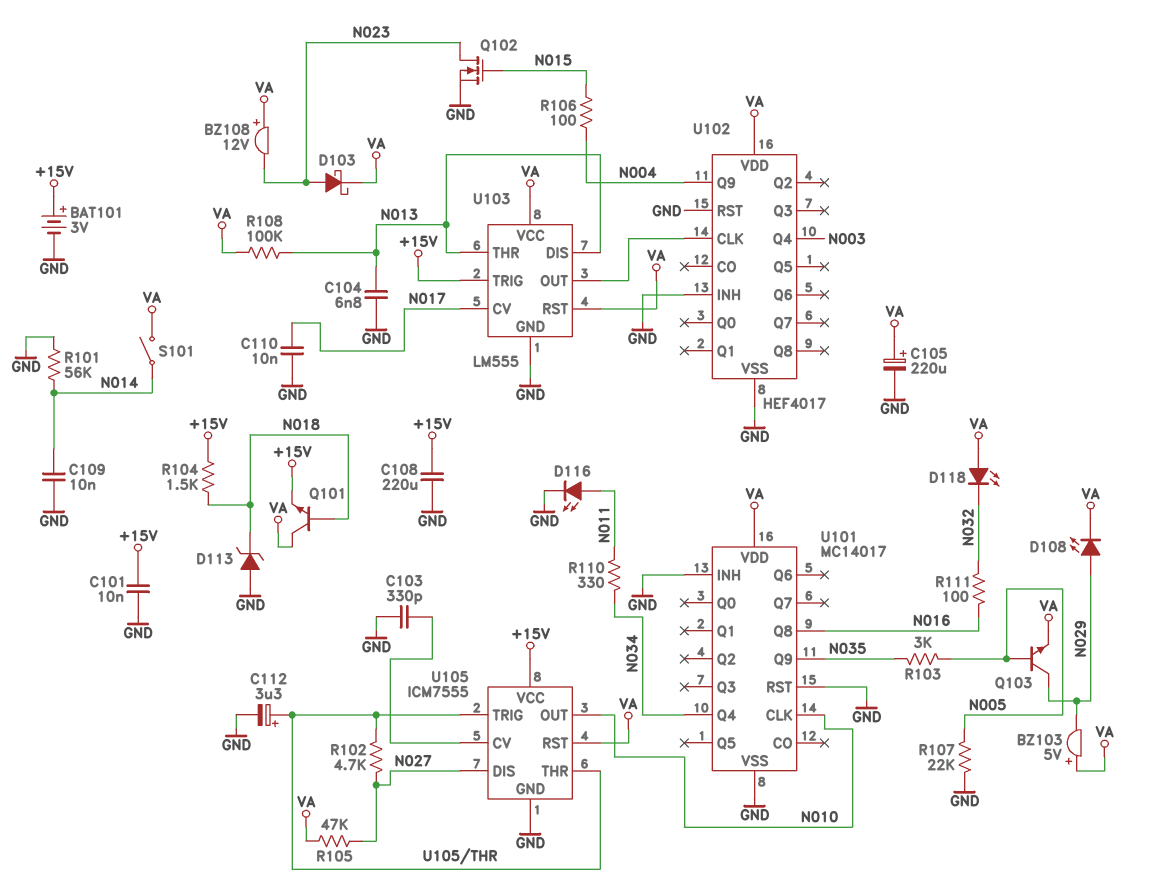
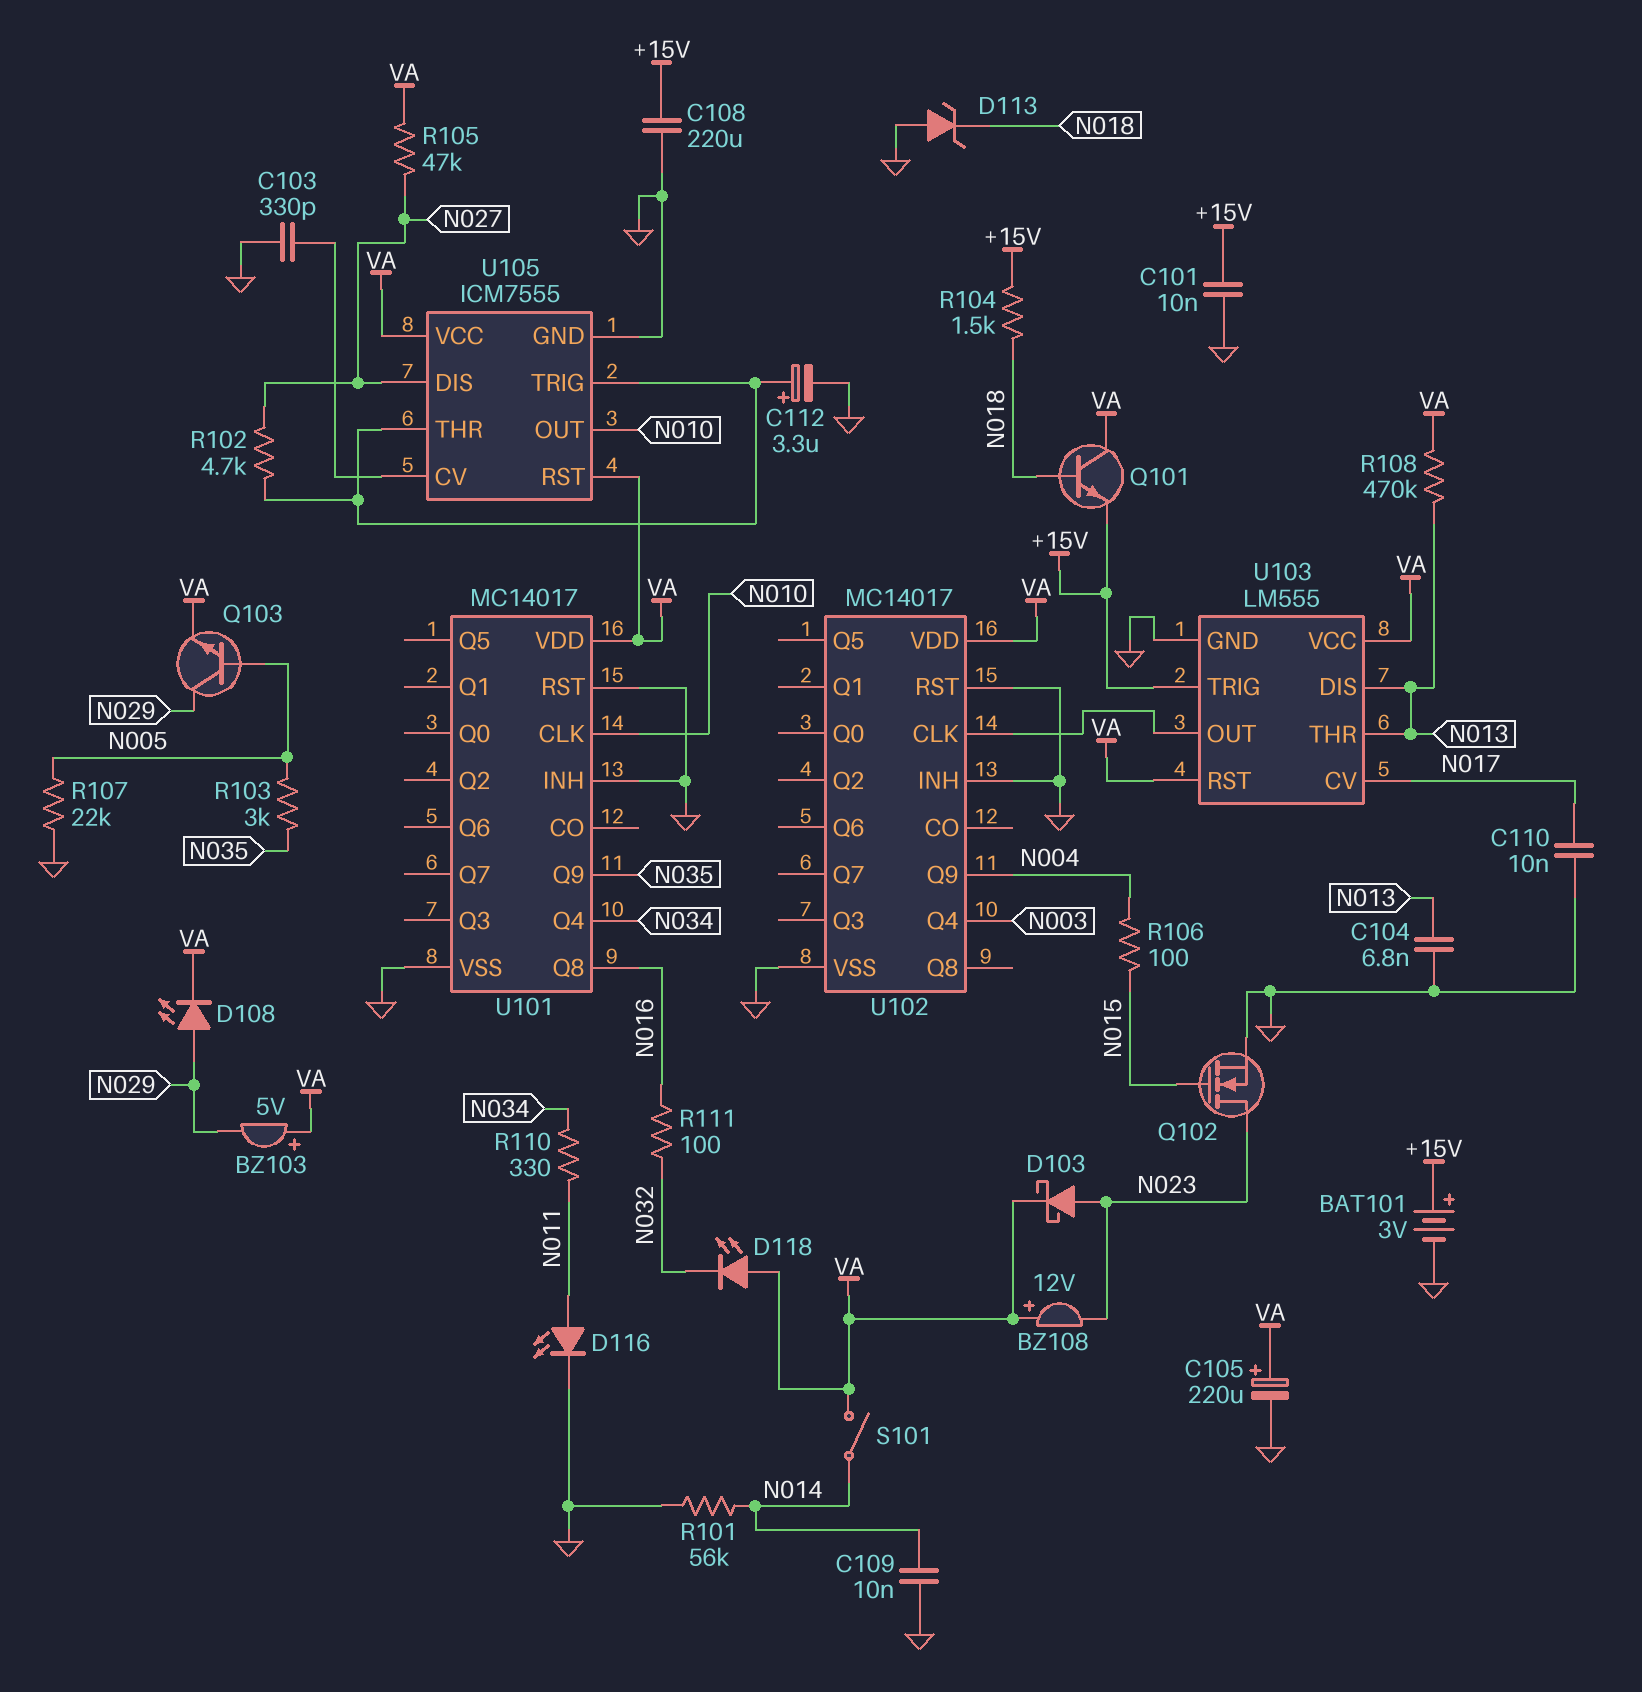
R108: 100k (N013, VA) -> 470k (N013, VA)
U102: HEF4017 -> MC14017
U105 pin VCC: +15V -> VA

